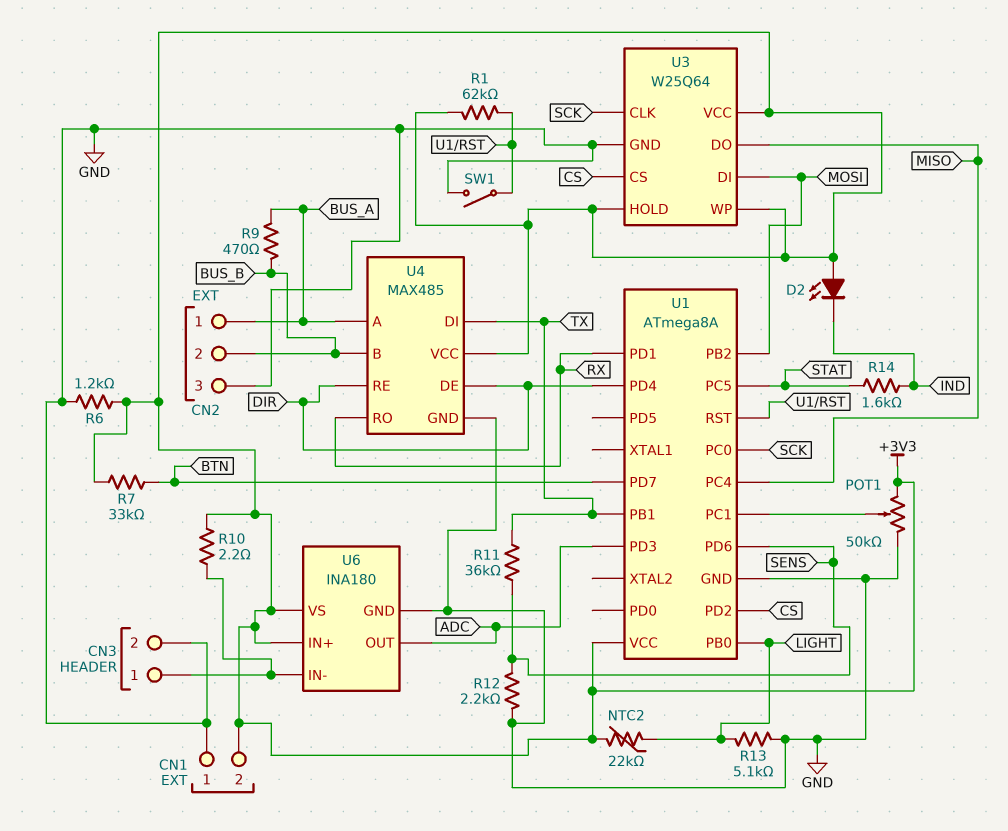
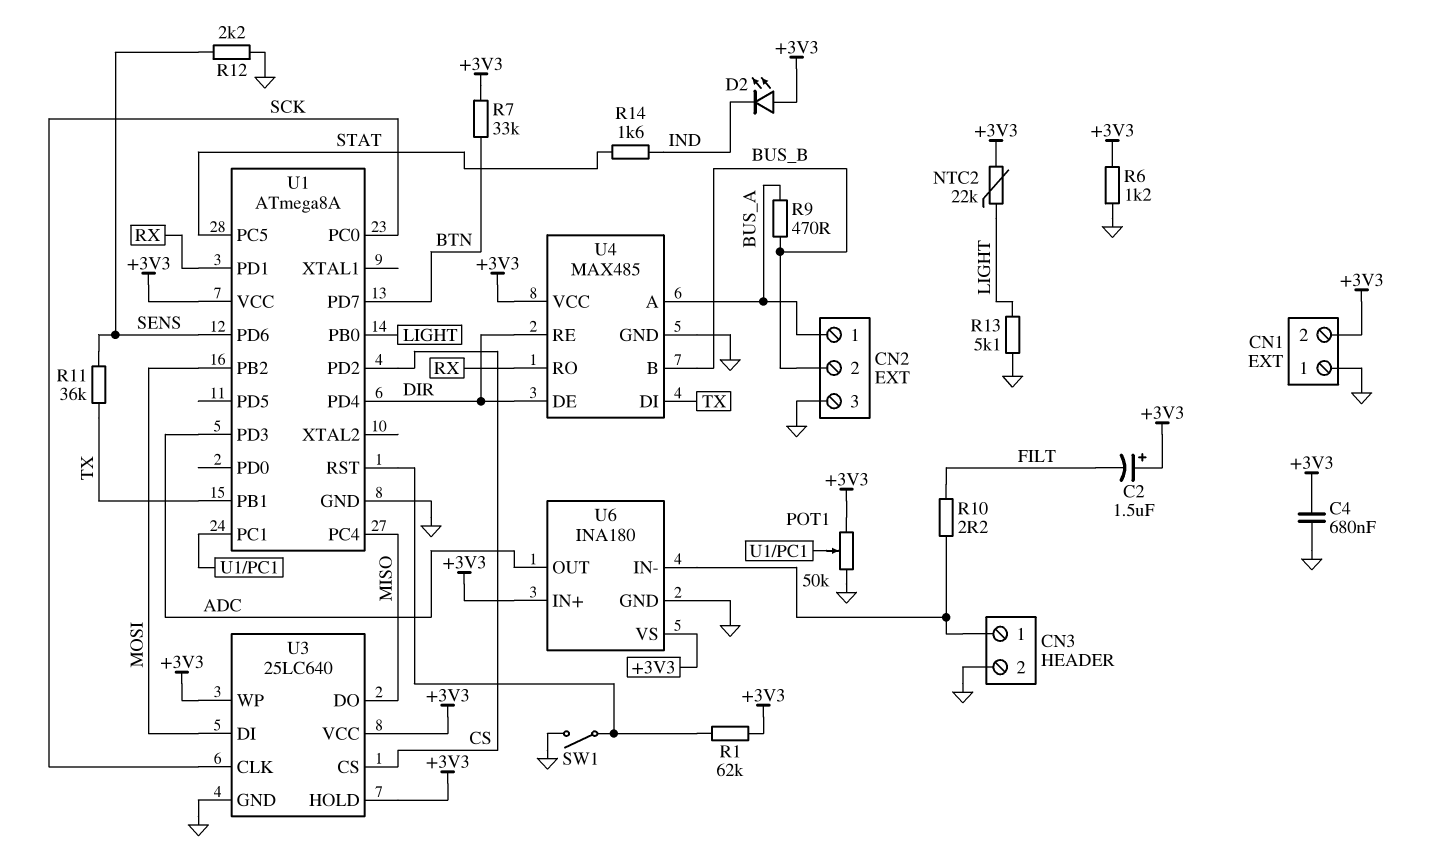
C2: none -> 1.5uF (plus +3V3, minus FILT)
C4: none -> 680nF (+3V3, GND)
R10: 2.2 (+3V3, CN3/1) -> 2.2 (CN3/1, FILT)
U3: W25Q64 -> 25LC640

